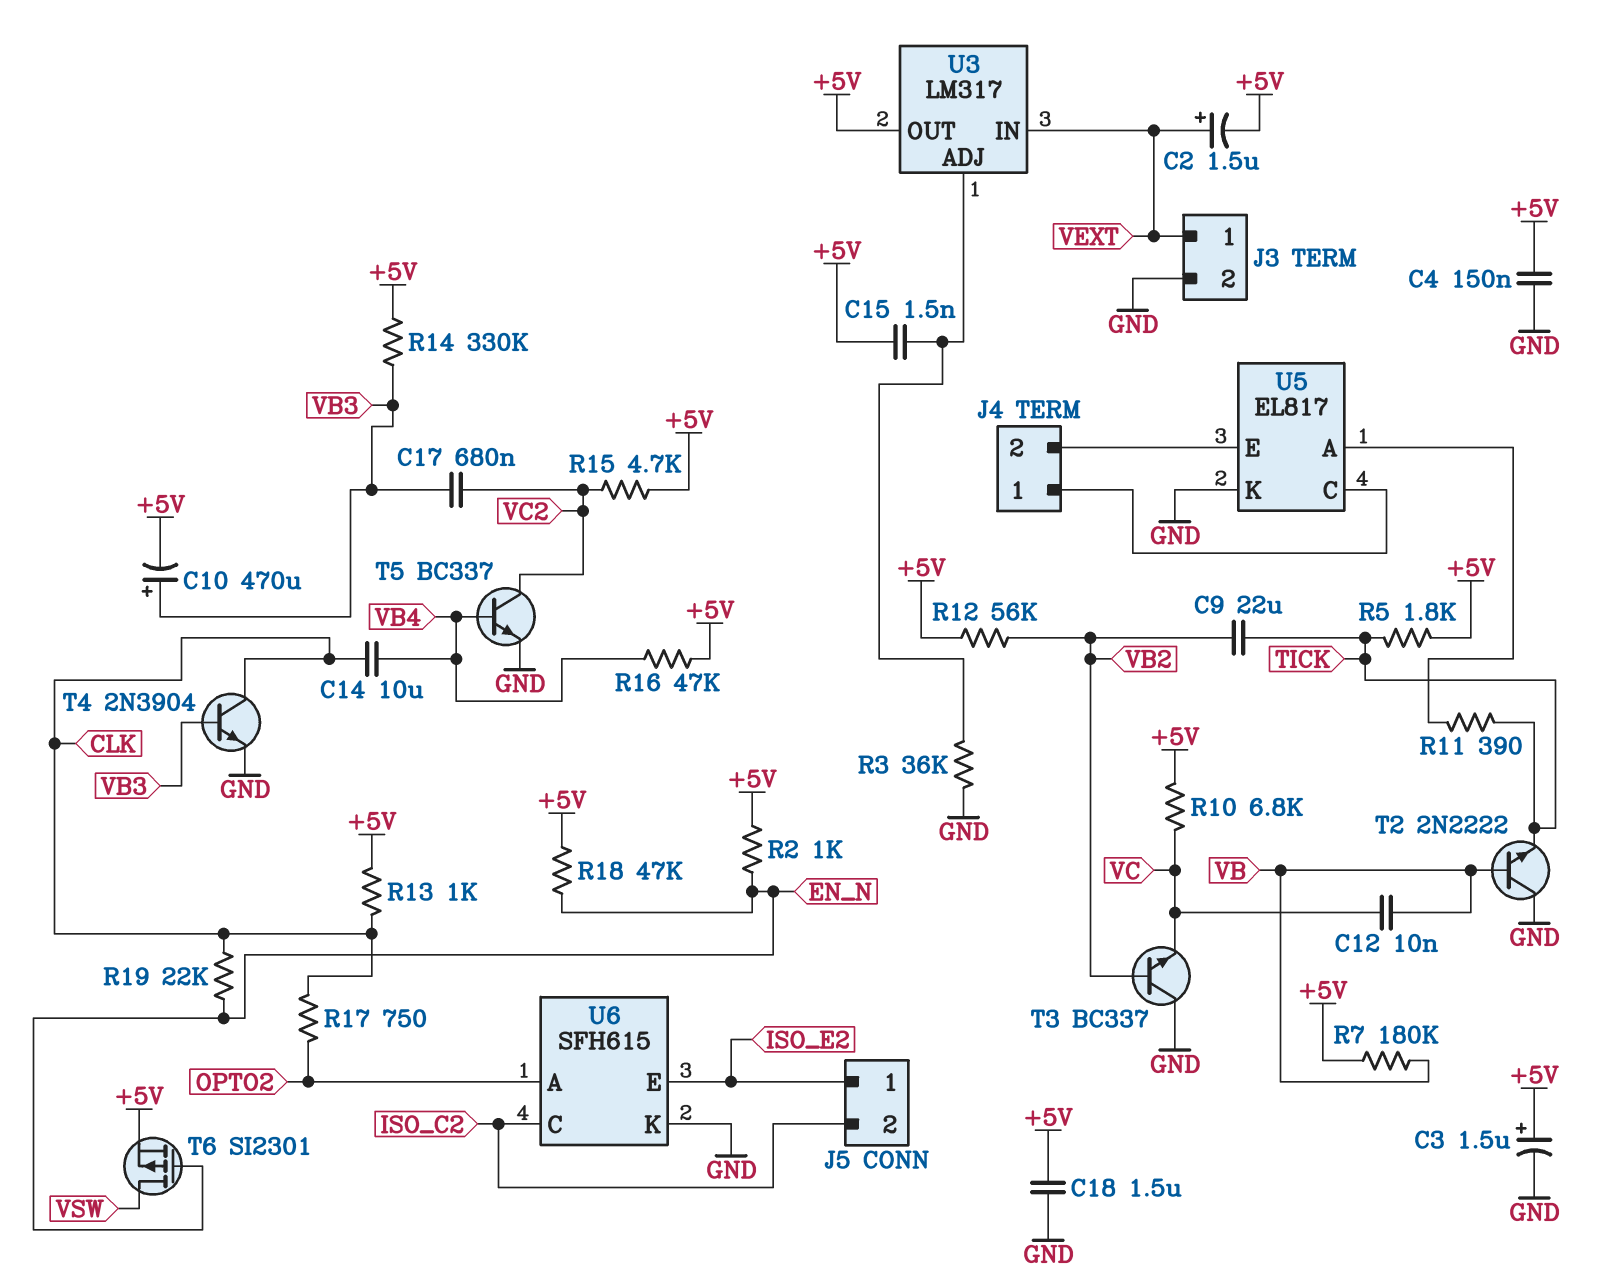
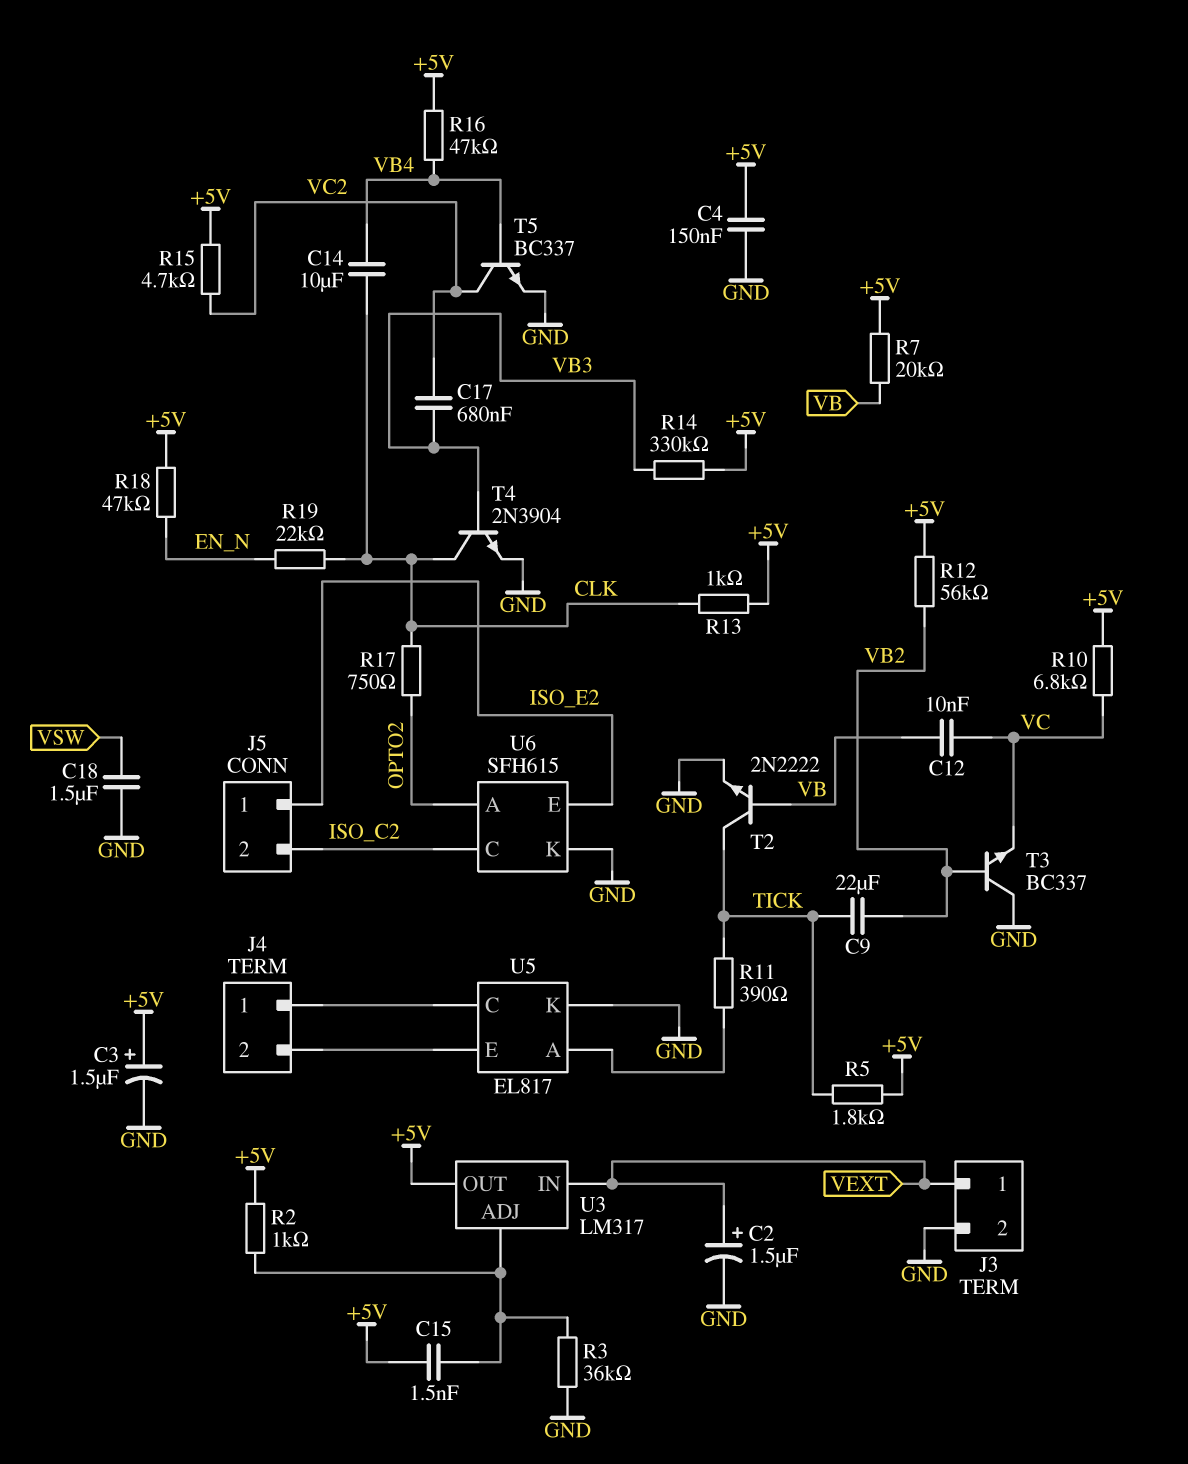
C2: 1.5uF (plus VEXT, minus +5V) -> 1.5uF (plus VEXT, minus GND)
C10: 470uF (plus VB3, minus +5V) -> none
C18: 1.5uF (+5V, GND) -> 1.5uF (GND, VSW)
R2: 1k (+5V, EN_N) -> 1k (+5V, U3/ADJ)
R7: 180k (+5V, VB) -> 20k (+5V, VB)
T2: NPN 2N2222 (B VB, C GND, E TICK) -> NPN 2N2222 (B VB, C TICK, E GND)
T6: PMOS SI2301 (G EN_N, D VSW, S +5V) -> none

